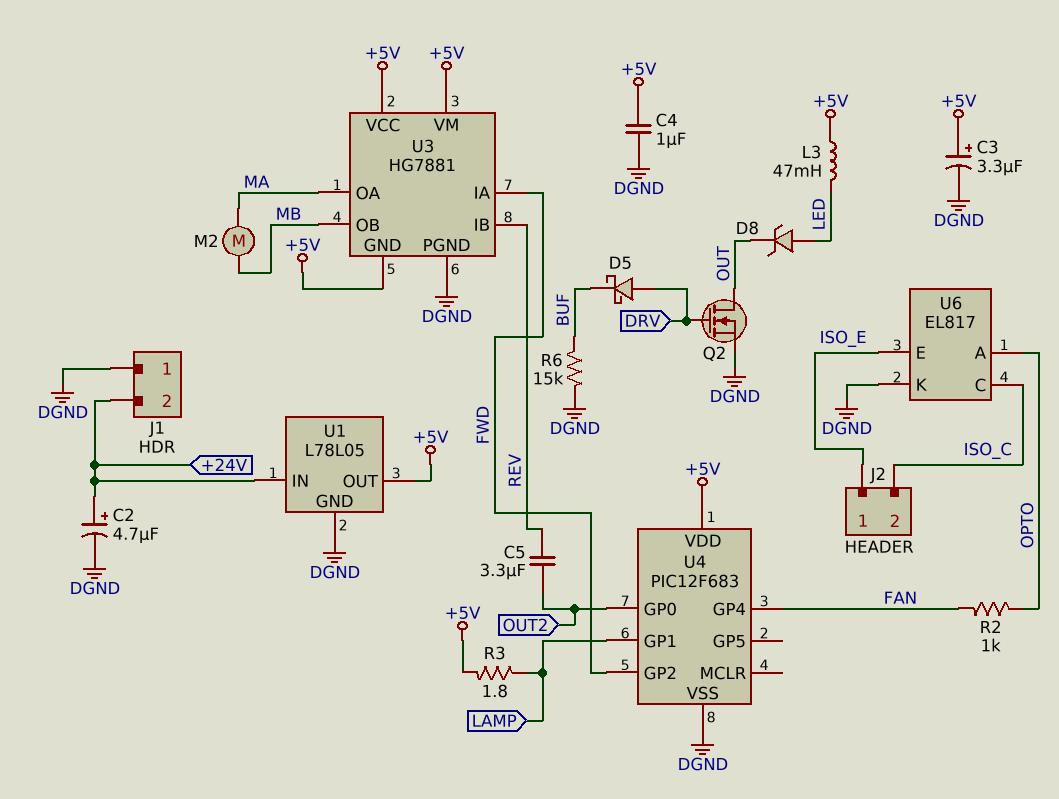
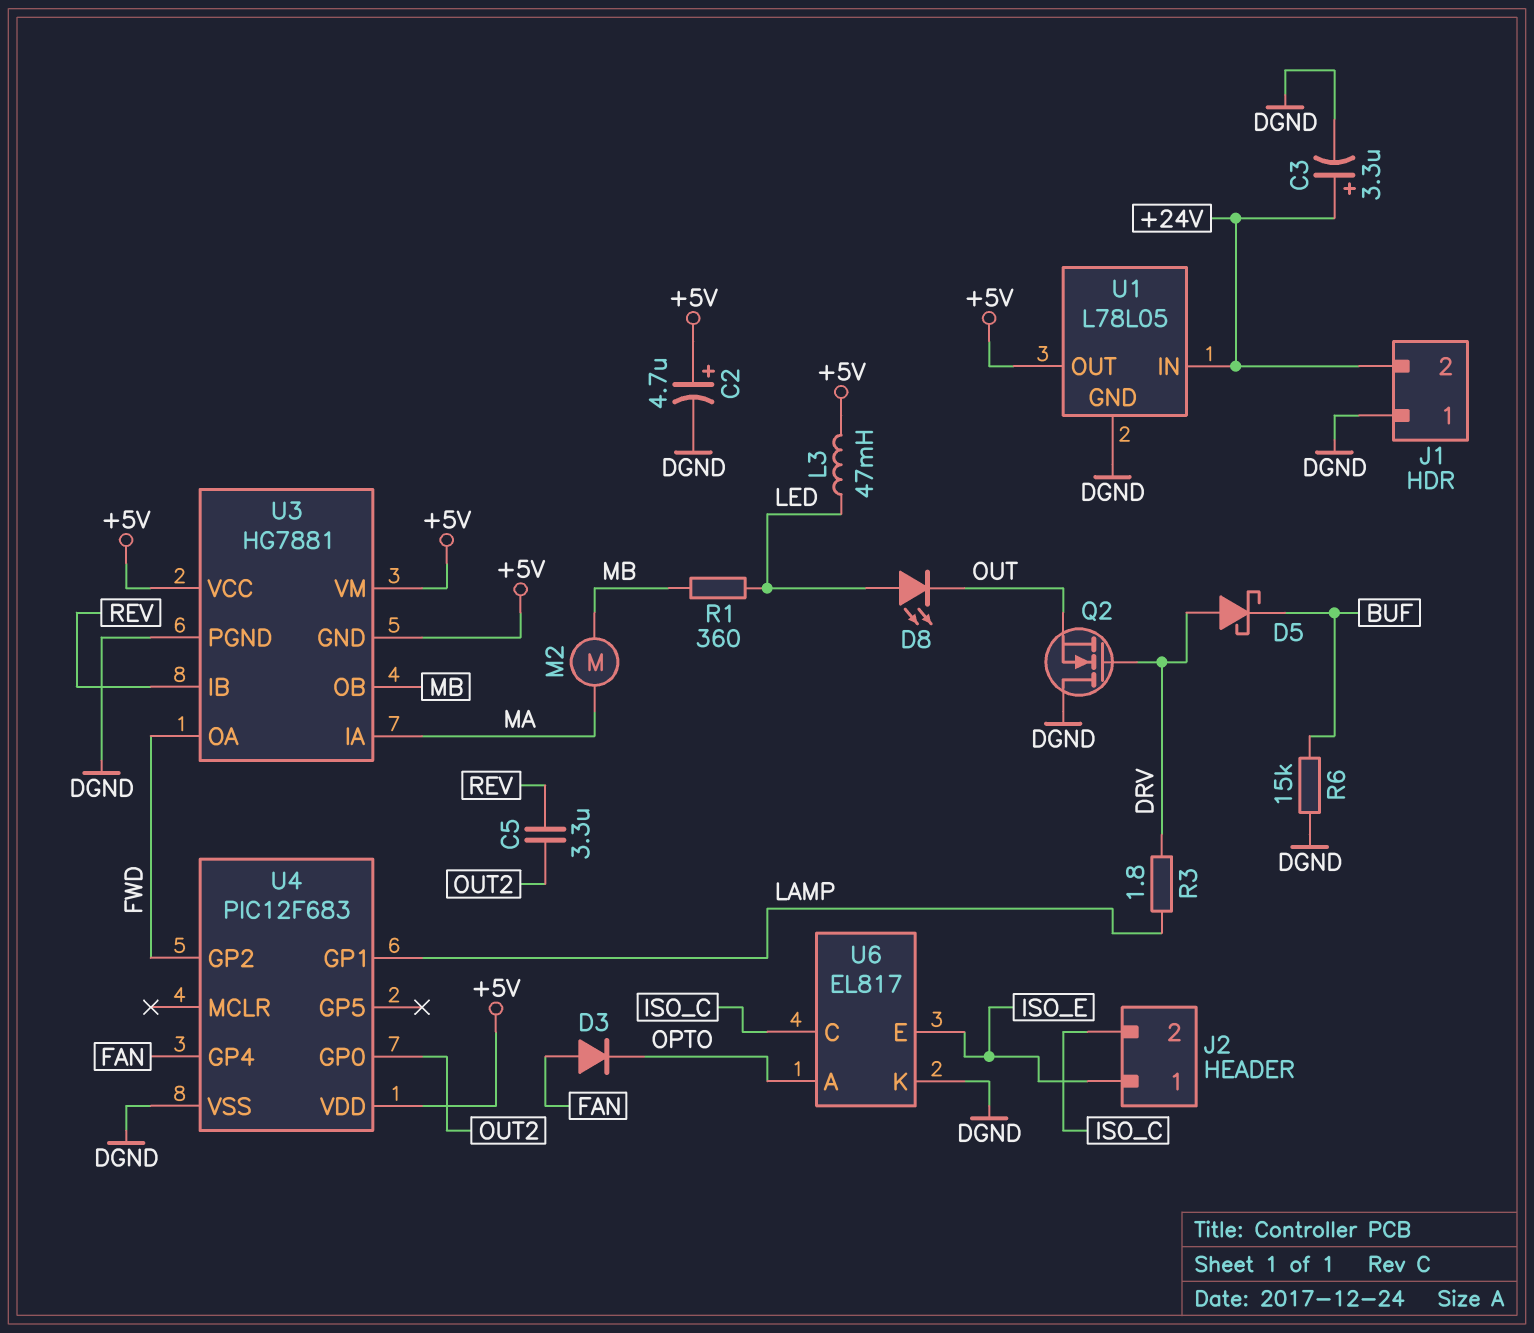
C2: 4.7uF (plus +24V, minus DGND) -> 4.7uF (plus +5V, minus DGND)
C3: 3.3uF (plus +5V, minus DGND) -> 3.3uF (plus +24V, minus DGND)
C4: 1uF (+5V, DGND) -> none
D3: none -> diode (A FAN, K OPTO)
D8: zener (A LED, K OUT) -> LED (A LED, K OUT)
Q2: NMOS (G DRV, D OUT, S DGND) -> NMOS (G DRV, D DGND, S OUT)
R1: none -> 360 (LED, MB)
R2: 1k (FAN, OPTO) -> none
R3: 1.8 (+5V, LAMP) -> 1.8 (DRV, LAMP)
U3 pin IA: FWD -> MA
U3 pin OA: MA -> FWD

